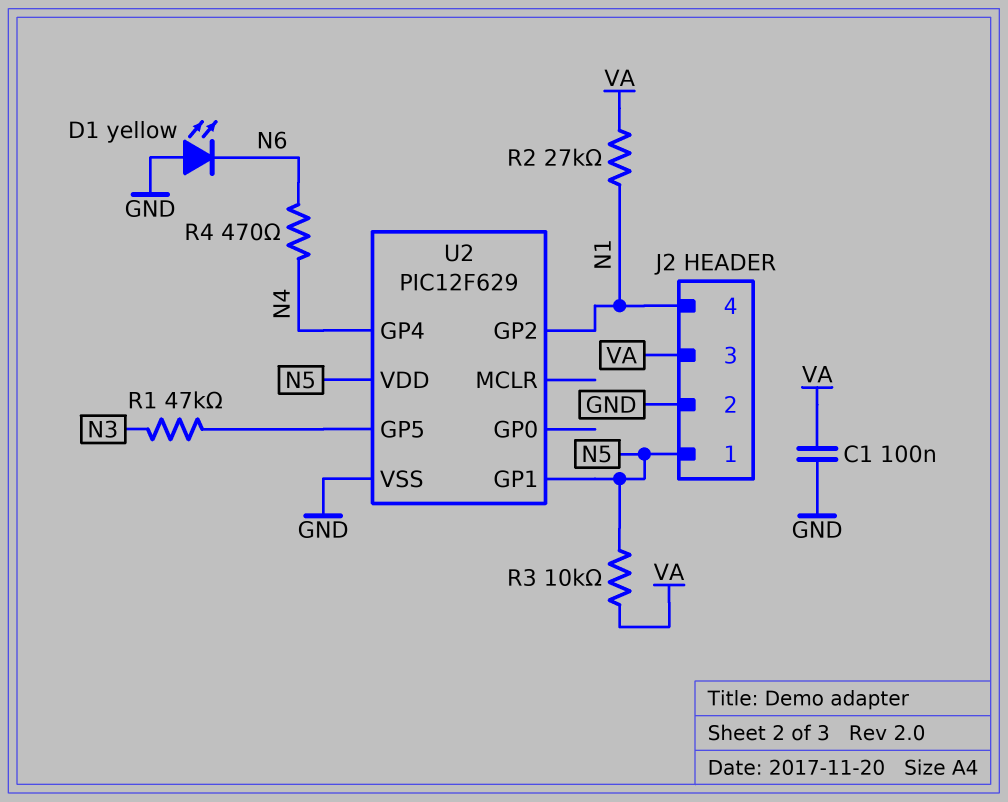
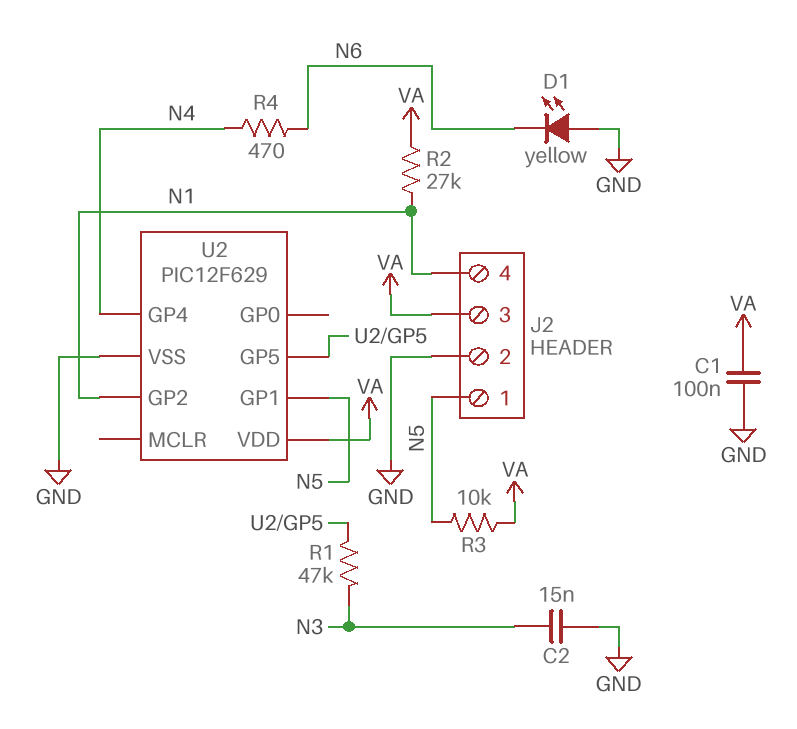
C2: none -> 15nF (GND, N3)
U2 pin VDD: N5 -> VA

